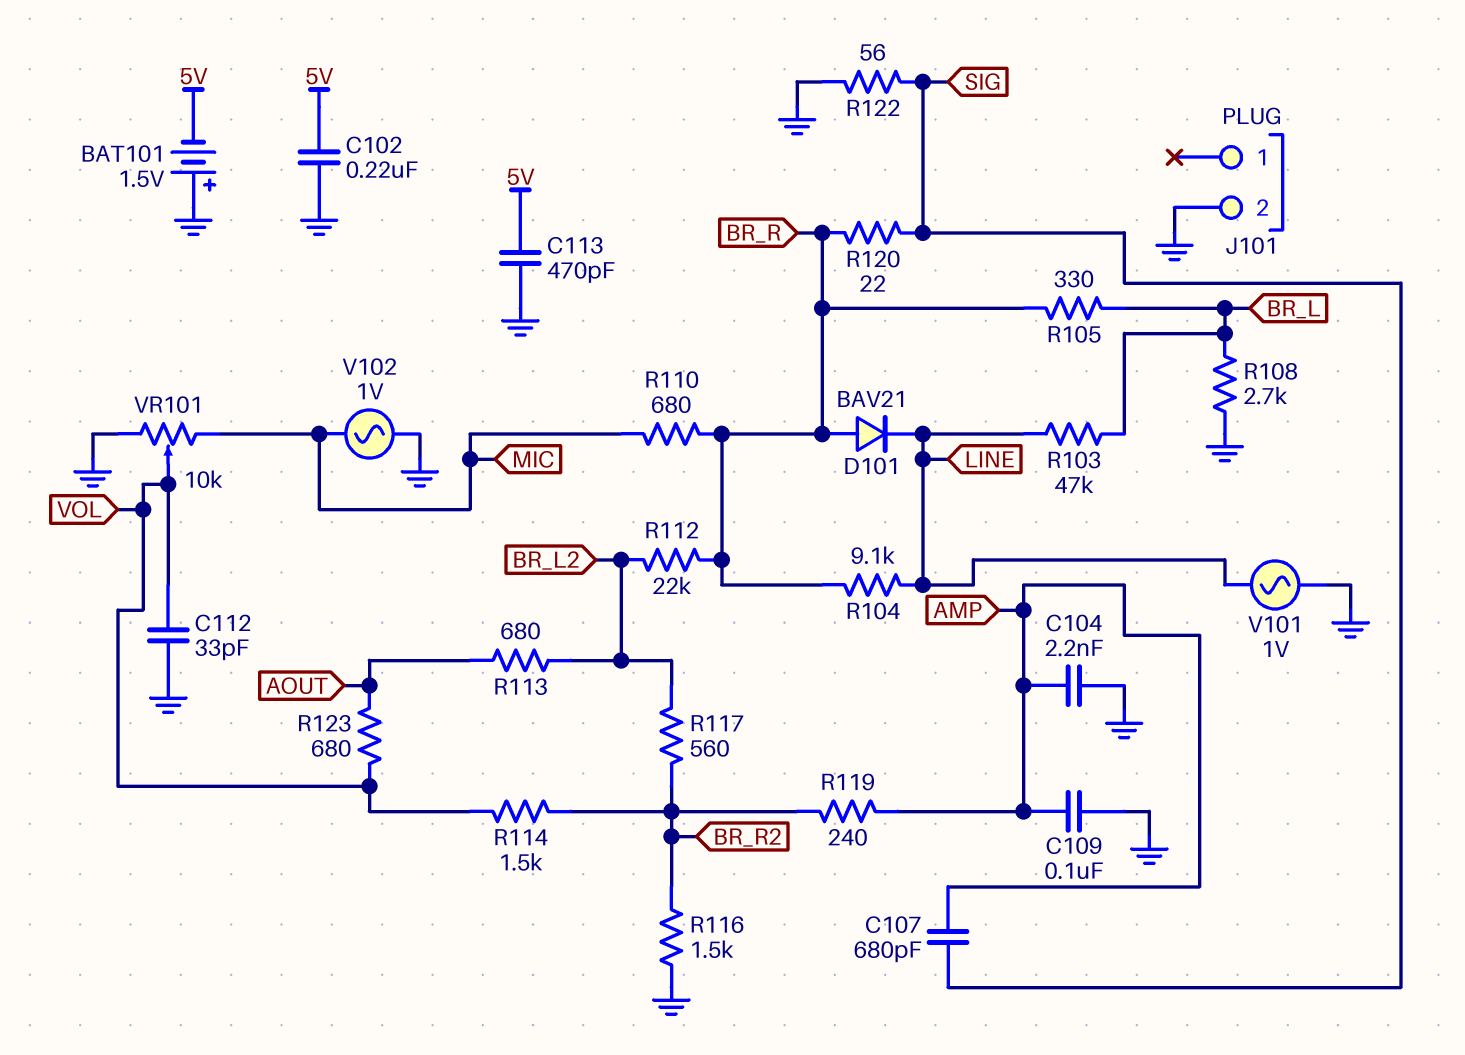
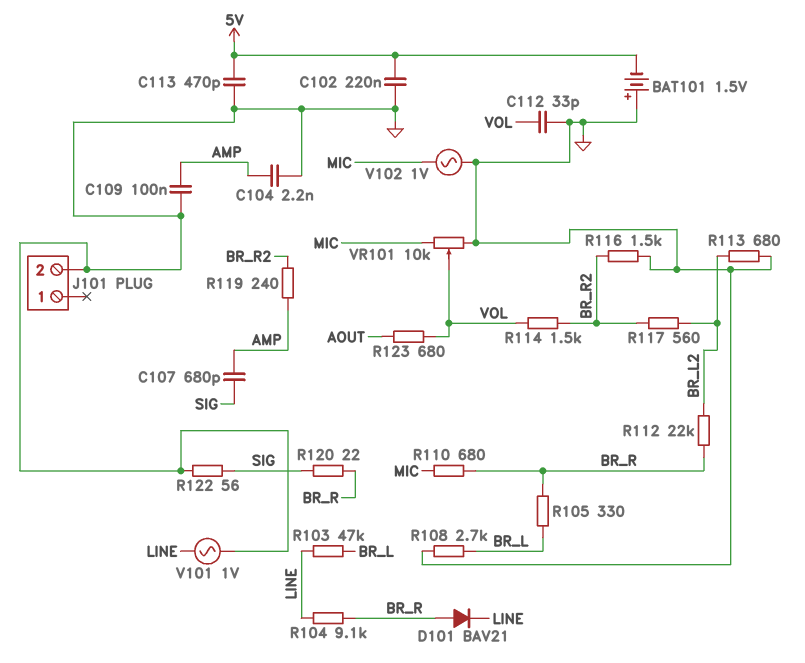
R113: 680 (AOUT, BR_L2) -> 680 (BR_L2, GND)

